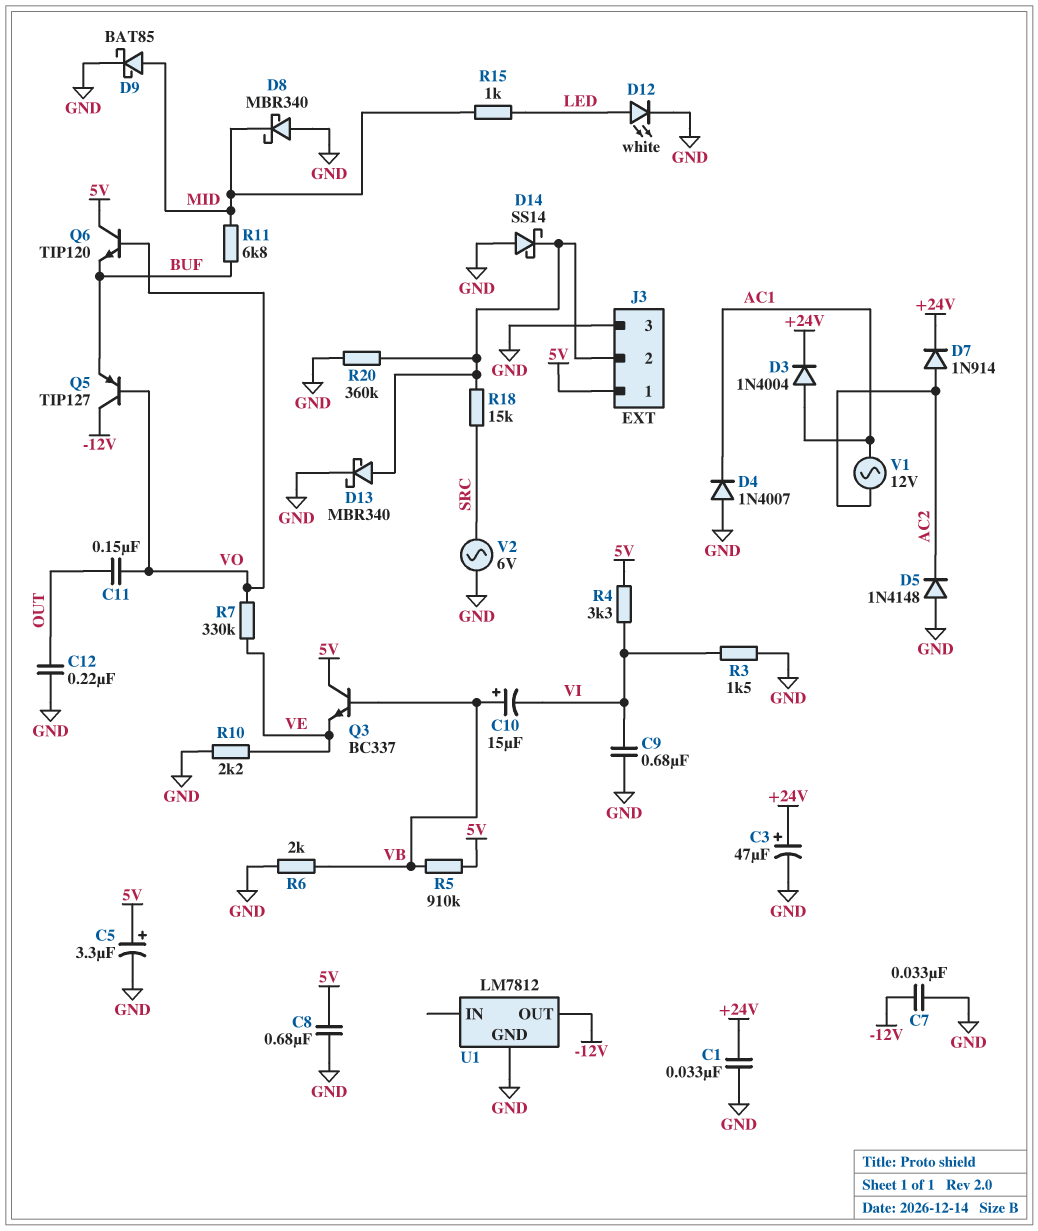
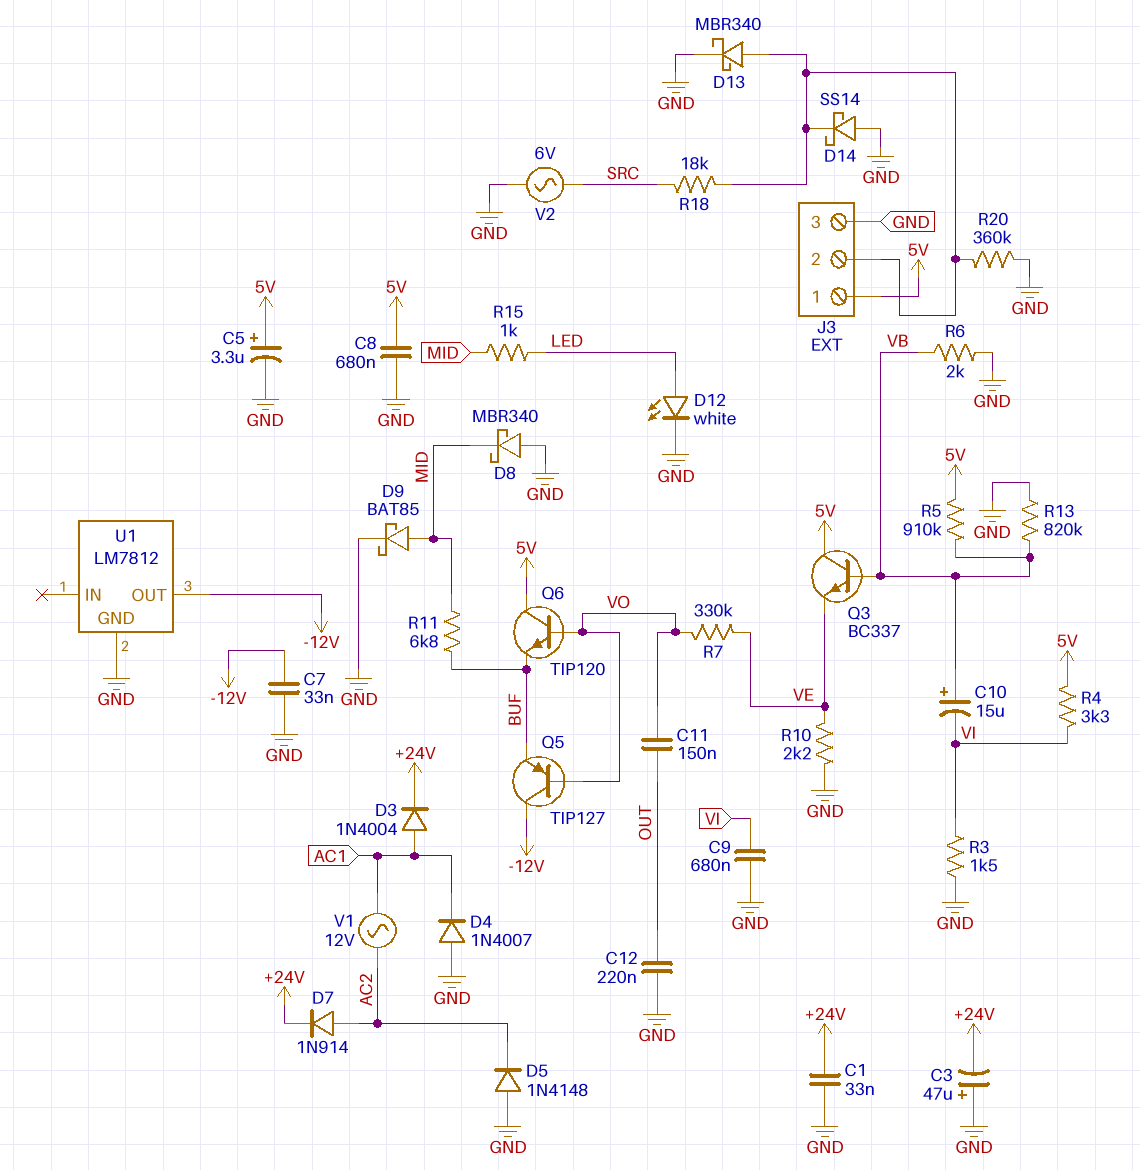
C3: 47uF (plus +24V, minus GND) -> 47uF (plus GND, minus +24V)
R13: none -> 820k (GND, VB)
R18: 15k (J3/2, SRC) -> 18k (J3/2, SRC)

